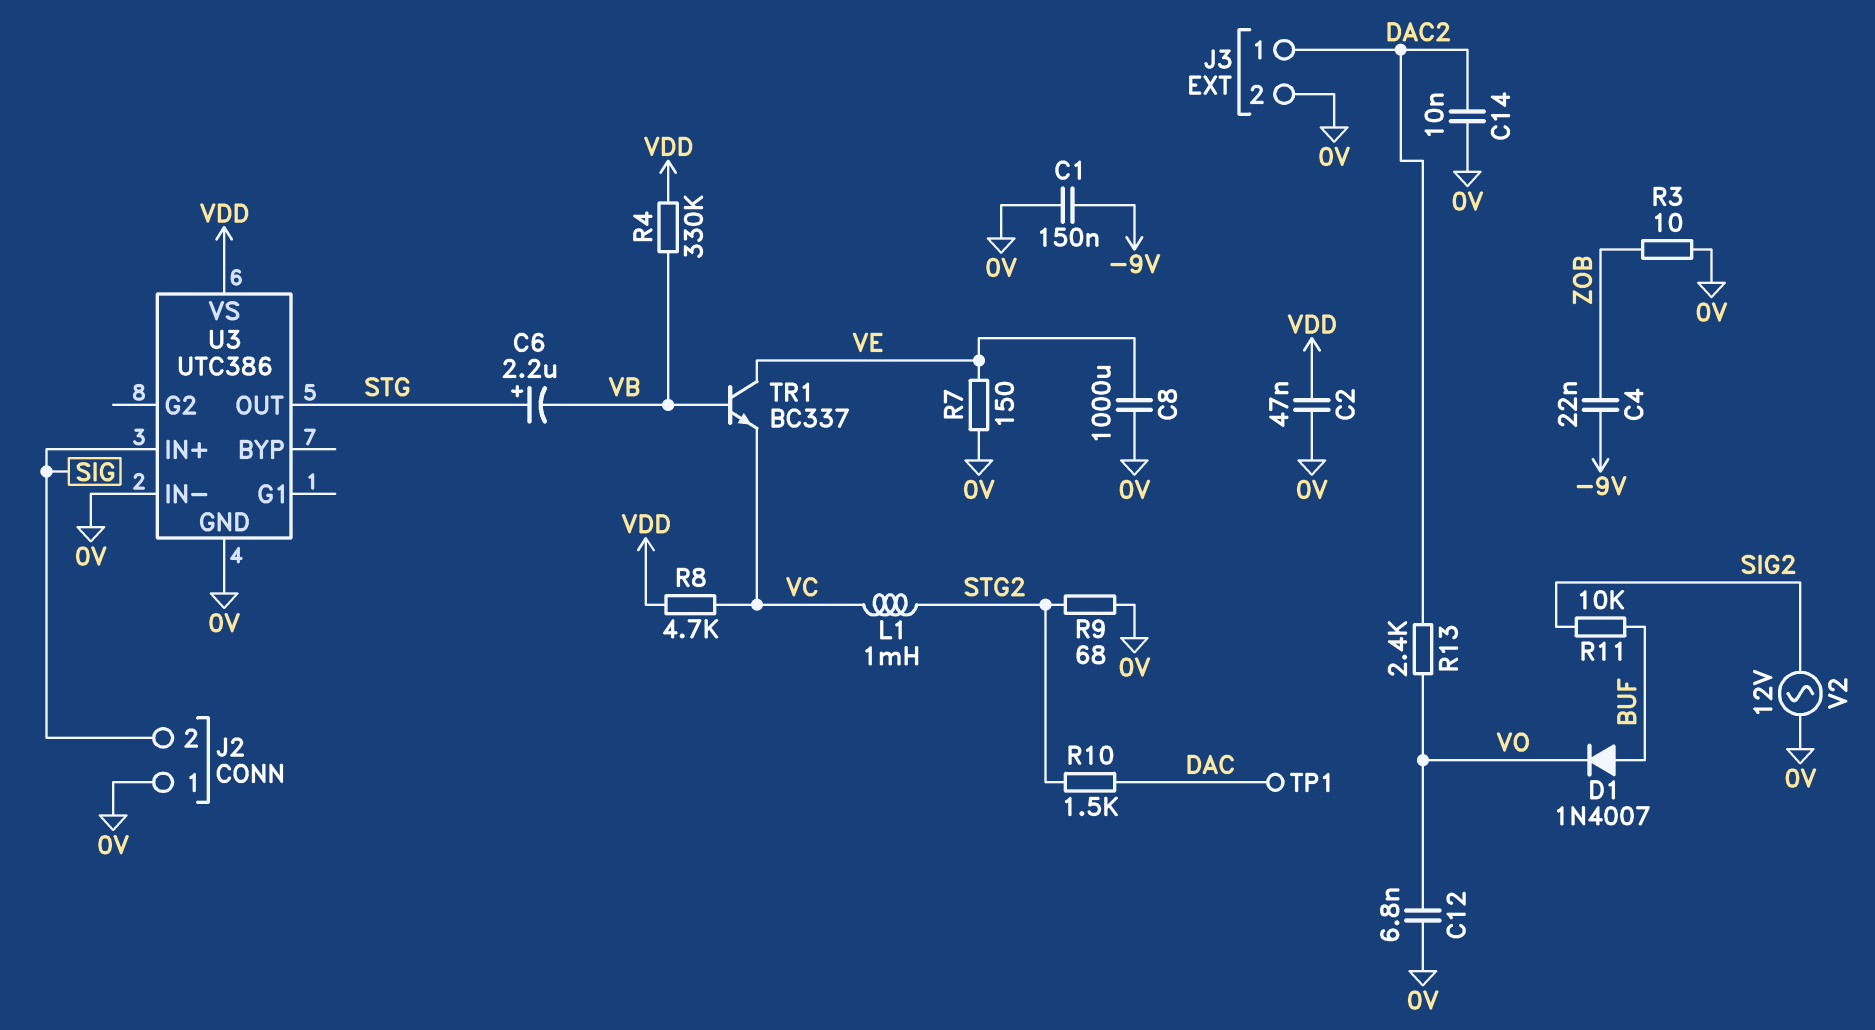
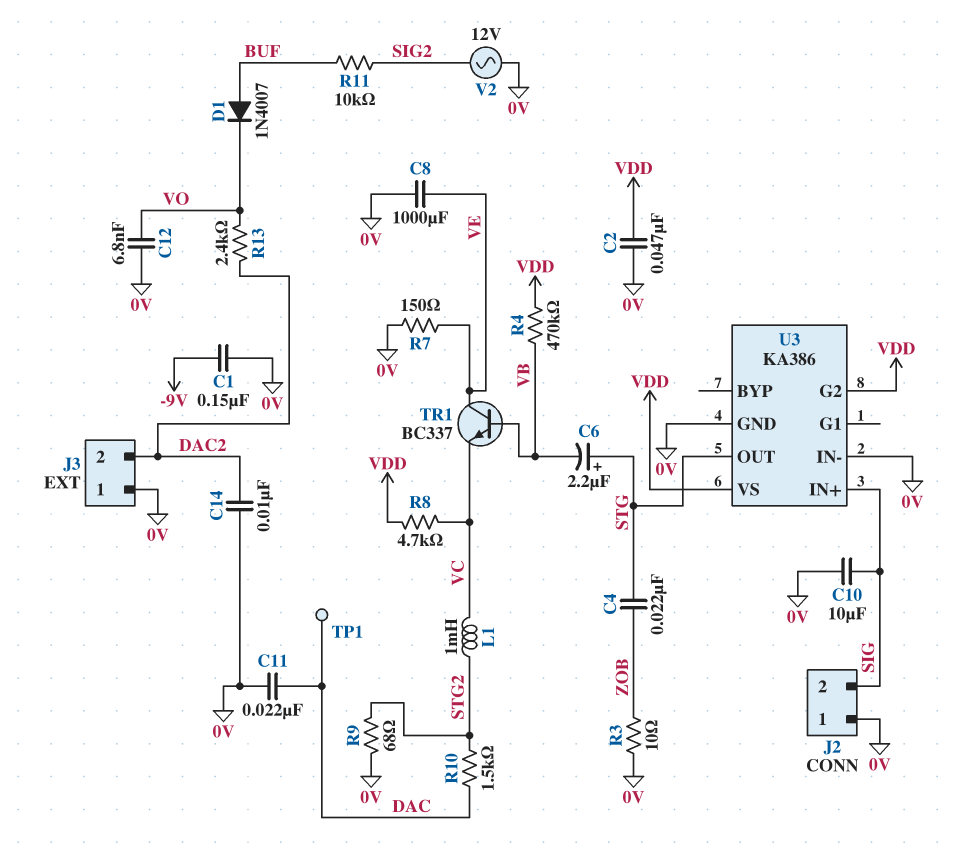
C4: 22nF (-9V, ZOB) -> 22nF (STG, ZOB)
C10: none -> 10uF (0V, SIG)
C11: none -> 22nF (0V, DAC)
J3 pin 1: DAC2 -> 0V
J3 pin 2: 0V -> DAC2
R4: 330k (VB, VDD) -> 470k (VB, VDD)
U3: UTC386 -> KA386
U3 pin G2: none -> VDD

